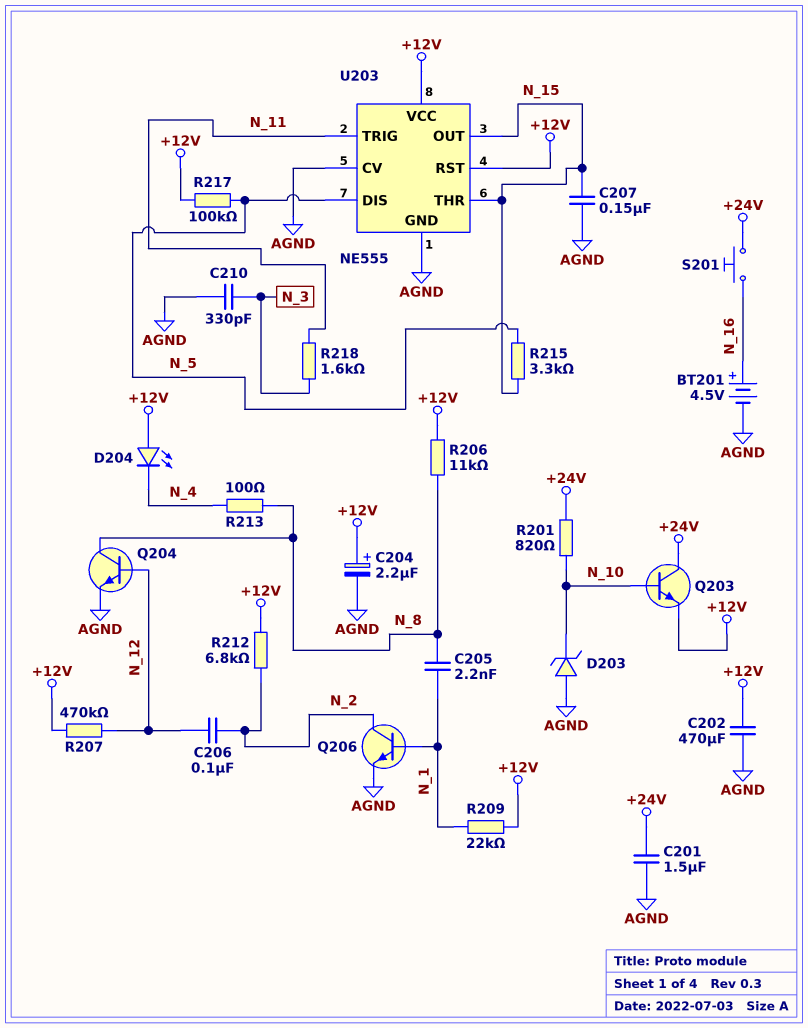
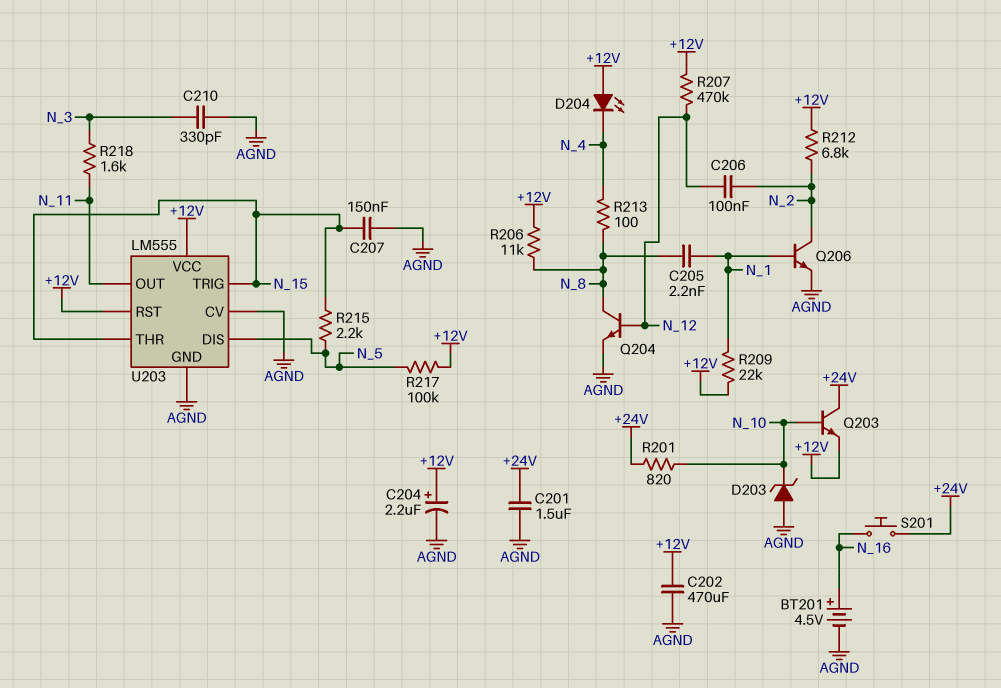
R215: 3.3k (N_5, N_15) -> 2.2k (N_5, N_15)
U203: NE555 -> LM555
U203 pin OUT: N_15 -> N_11
U203 pin TRIG: N_11 -> N_15

